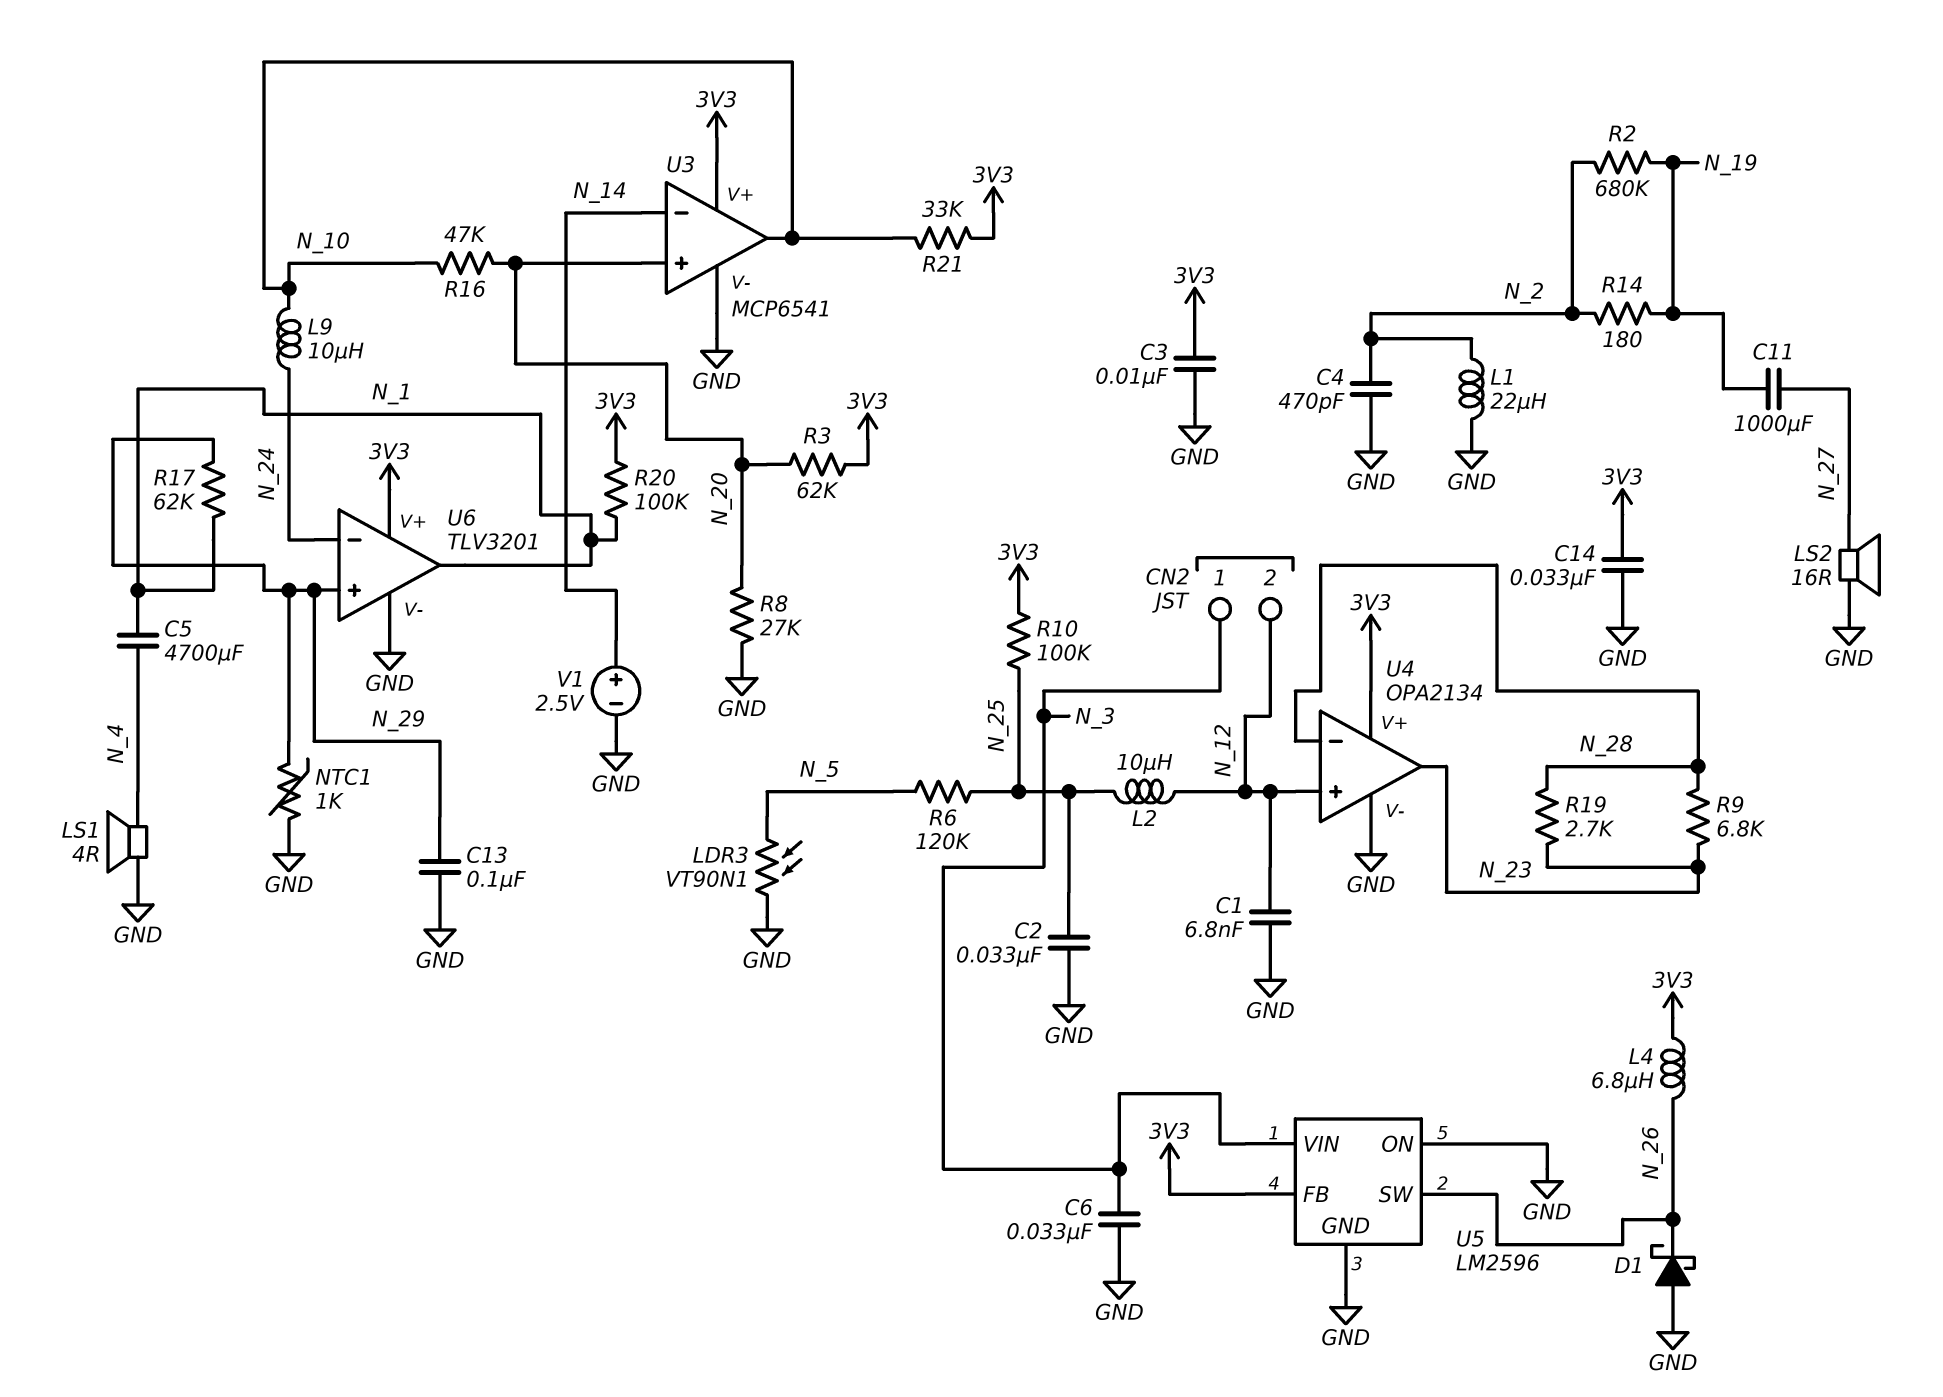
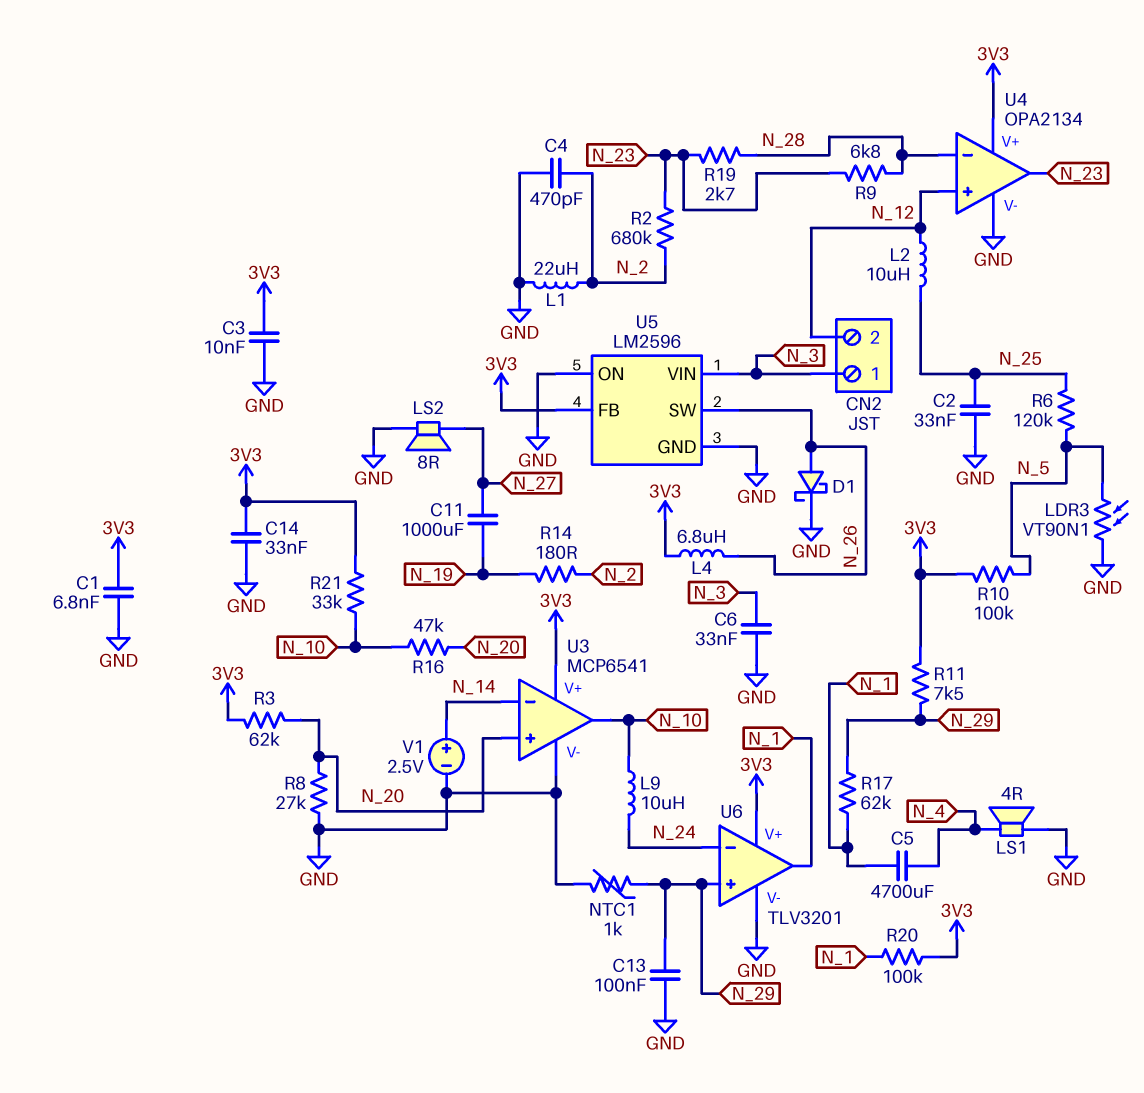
C1: 6.8nF (GND, N_12) -> 6.8nF (3V3, GND)
D1: schottky (A GND, K N_26) -> schottky (A N_26, K GND)
LS2: speaker 16R (GND, N_27) -> speaker 8R (GND, N_27)
R2: 680k (N_2, N_19) -> 680k (N_2, N_23)
R10: 100k (3V3, N_25) -> 100k (3V3, N_5)
R11: none -> 7.5k (3V3, N_29)

